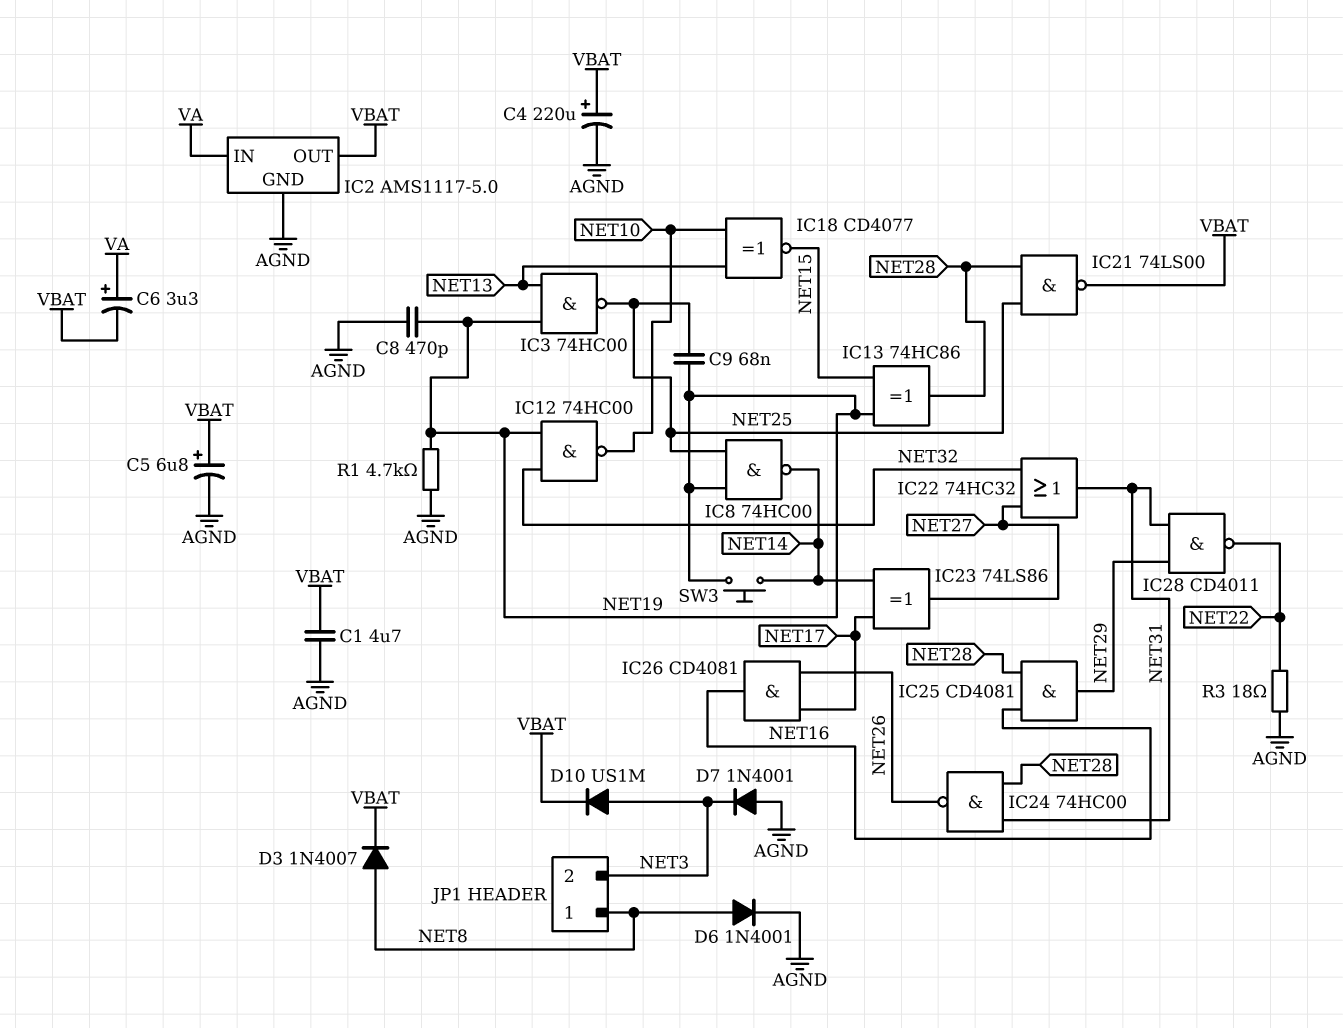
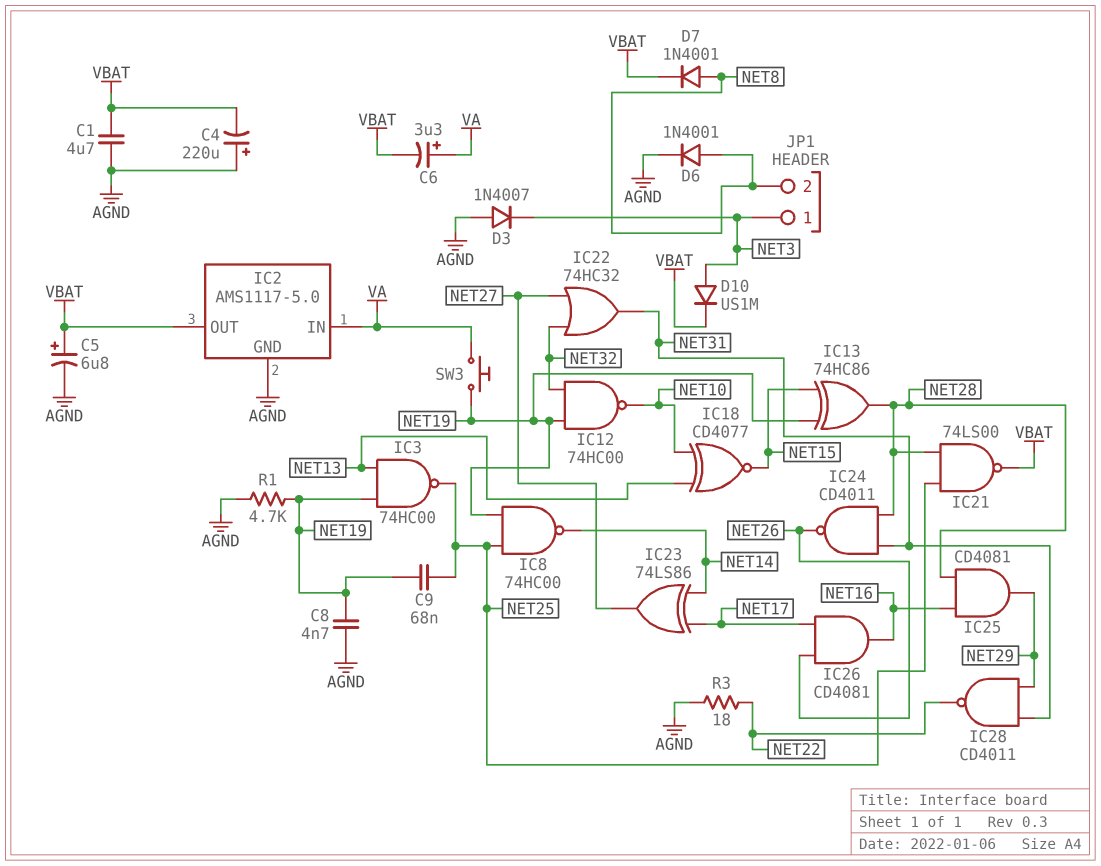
C4: 220uF (plus VBAT, minus AGND) -> 220uF (plus AGND, minus VBAT)
C8: 470pF (AGND, NET19) -> 4.7nF (AGND, NET19)
D3: diode 1N4007 (A NET8, K VBAT) -> diode 1N4007 (A AGND, K NET3)
D7: diode 1N4001 (A AGND, K NET3) -> diode 1N4001 (A NET8, K VBAT)
IC24: NAND 74HC00 (in NET28, in NET31, out NET26) -> NAND CD4011 (in NET28, in NET31, out NET26)
JP1 pin 1: NET8 -> NET3
JP1 pin 2: NET3 -> NET8
SW3: button (NET14, NET19) -> button (NET19, VA)

